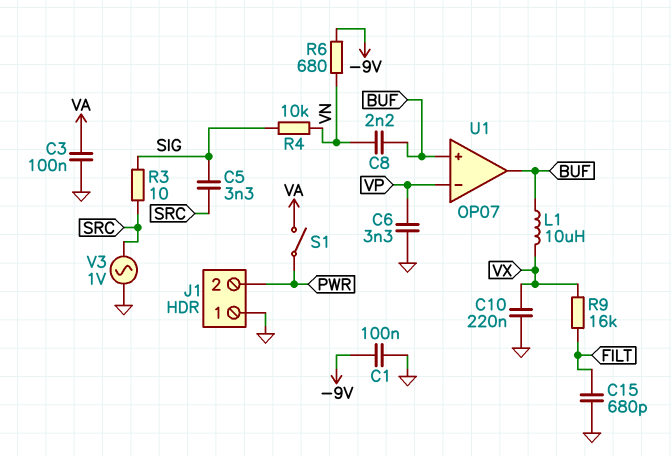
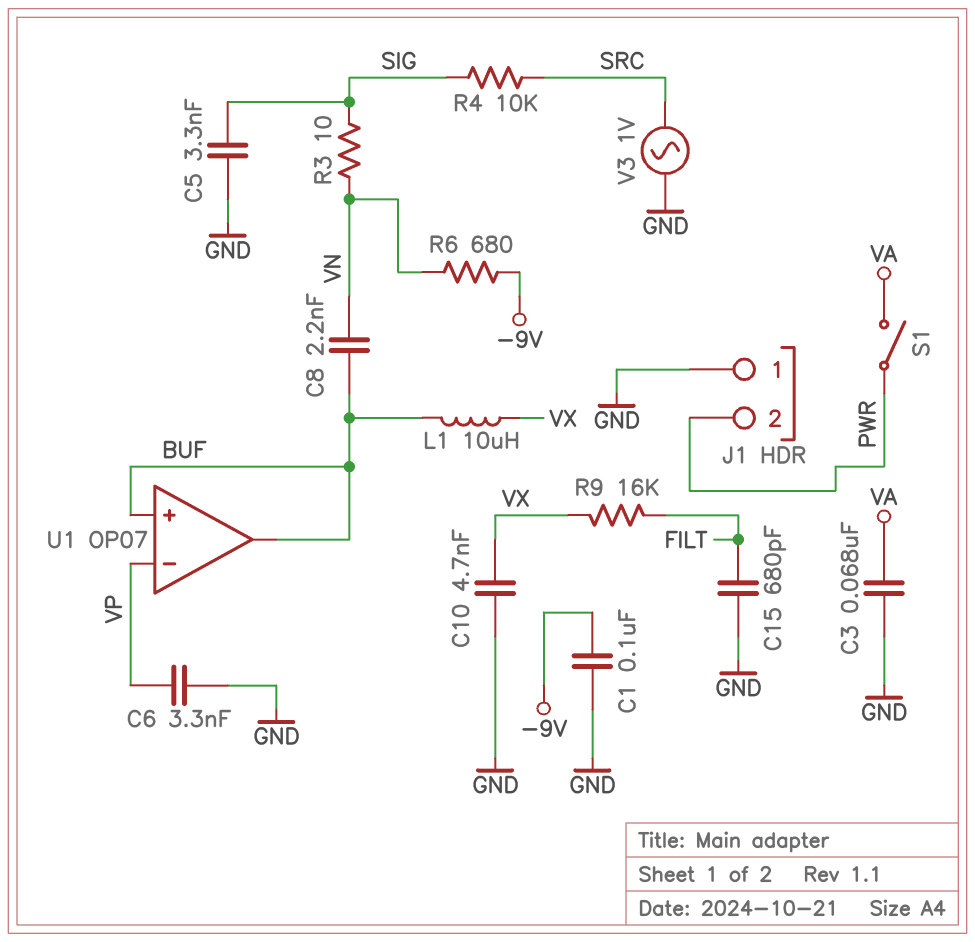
C3: 100nF (GND, VA) -> 68nF (GND, VA)
C5: 3.3nF (SIG, SRC) -> 3.3nF (GND, SIG)
C10: 220nF (GND, VX) -> 4.7nF (GND, VX)
R3: 10 (SIG, SRC) -> 10 (SIG, VN)
R4: 10k (SIG, VN) -> 10k (SIG, SRC)

